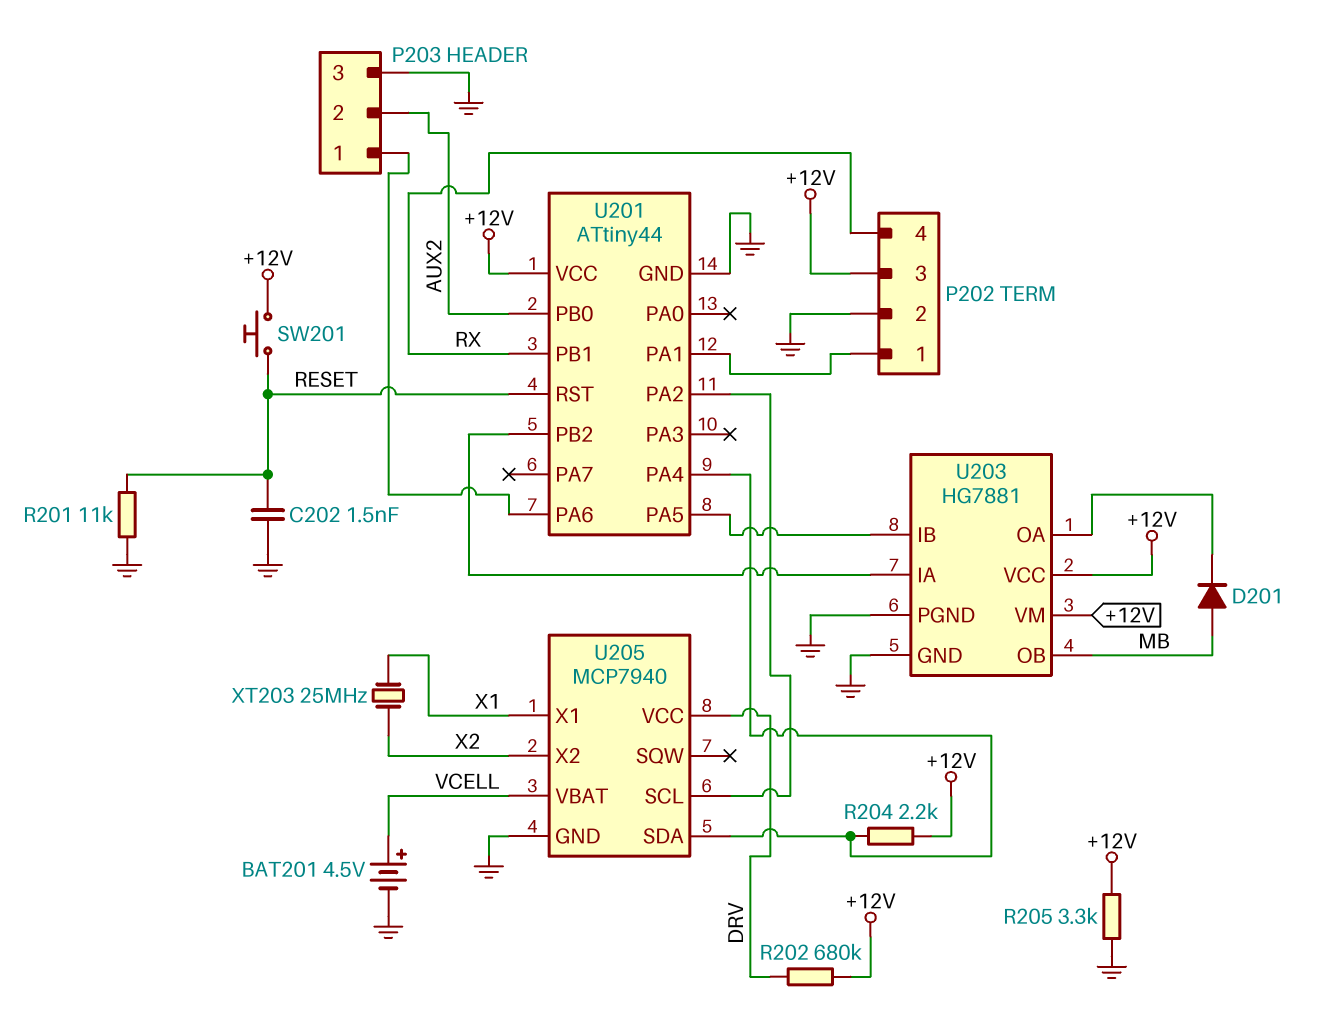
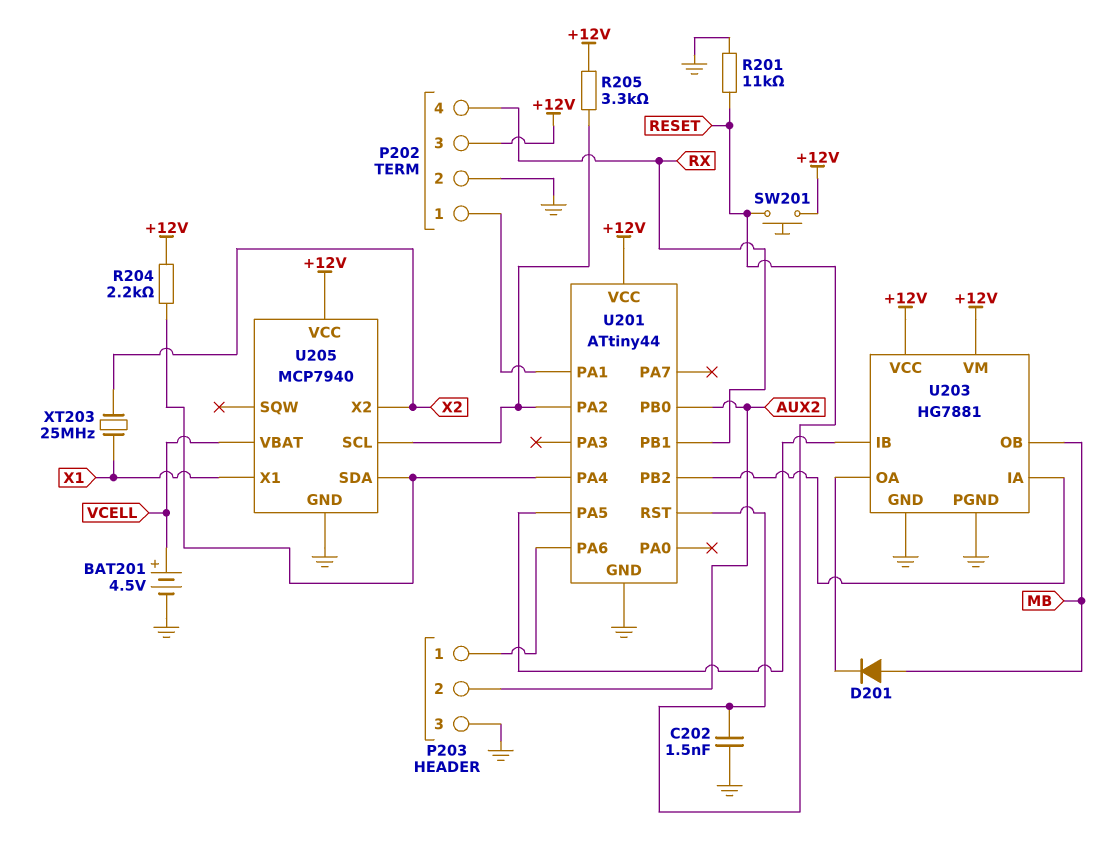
R202: 680k (+12V, DRV) -> none
R205: 3.3k (+12V, GND) -> 3.3k (+12V, U201/PA2)
U205 pin VCC: DRV -> +12V

